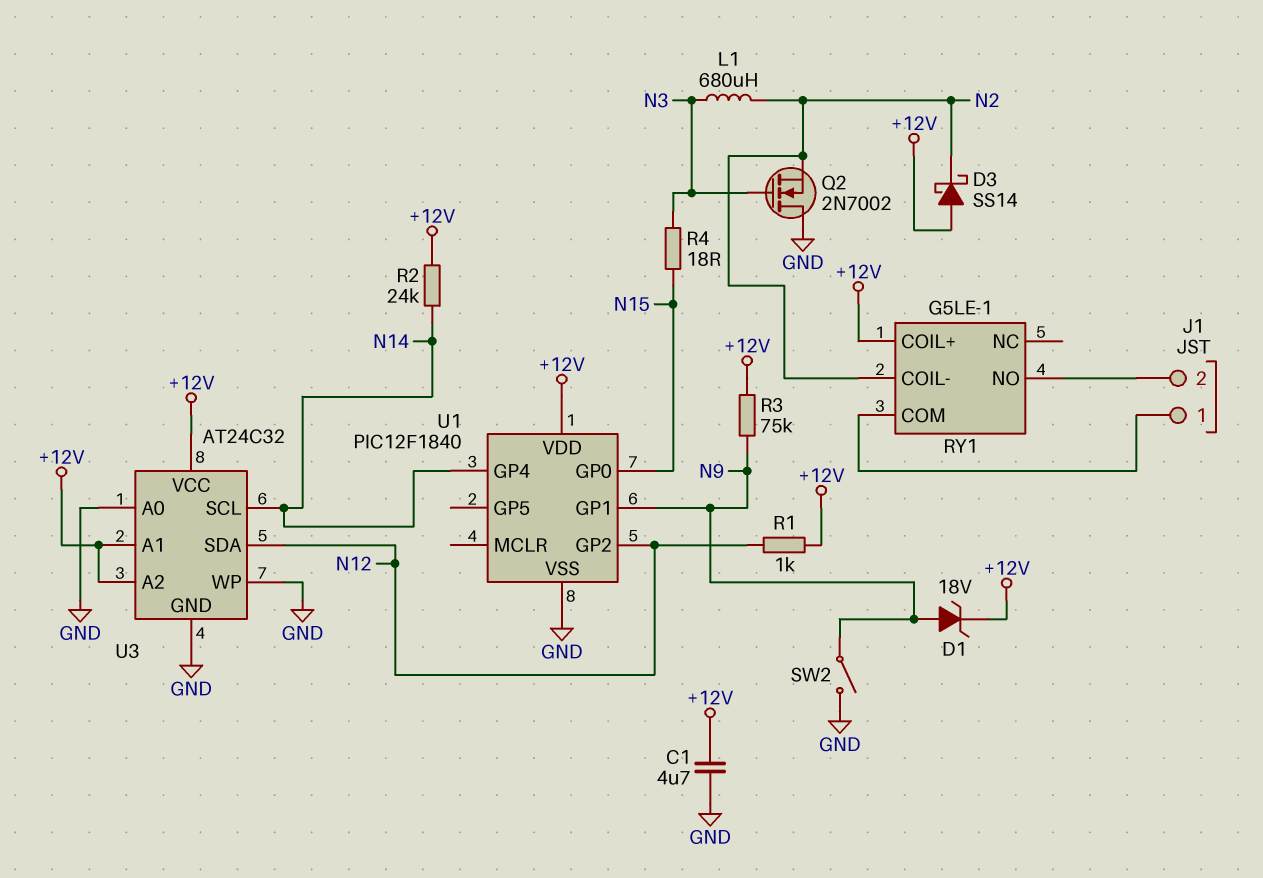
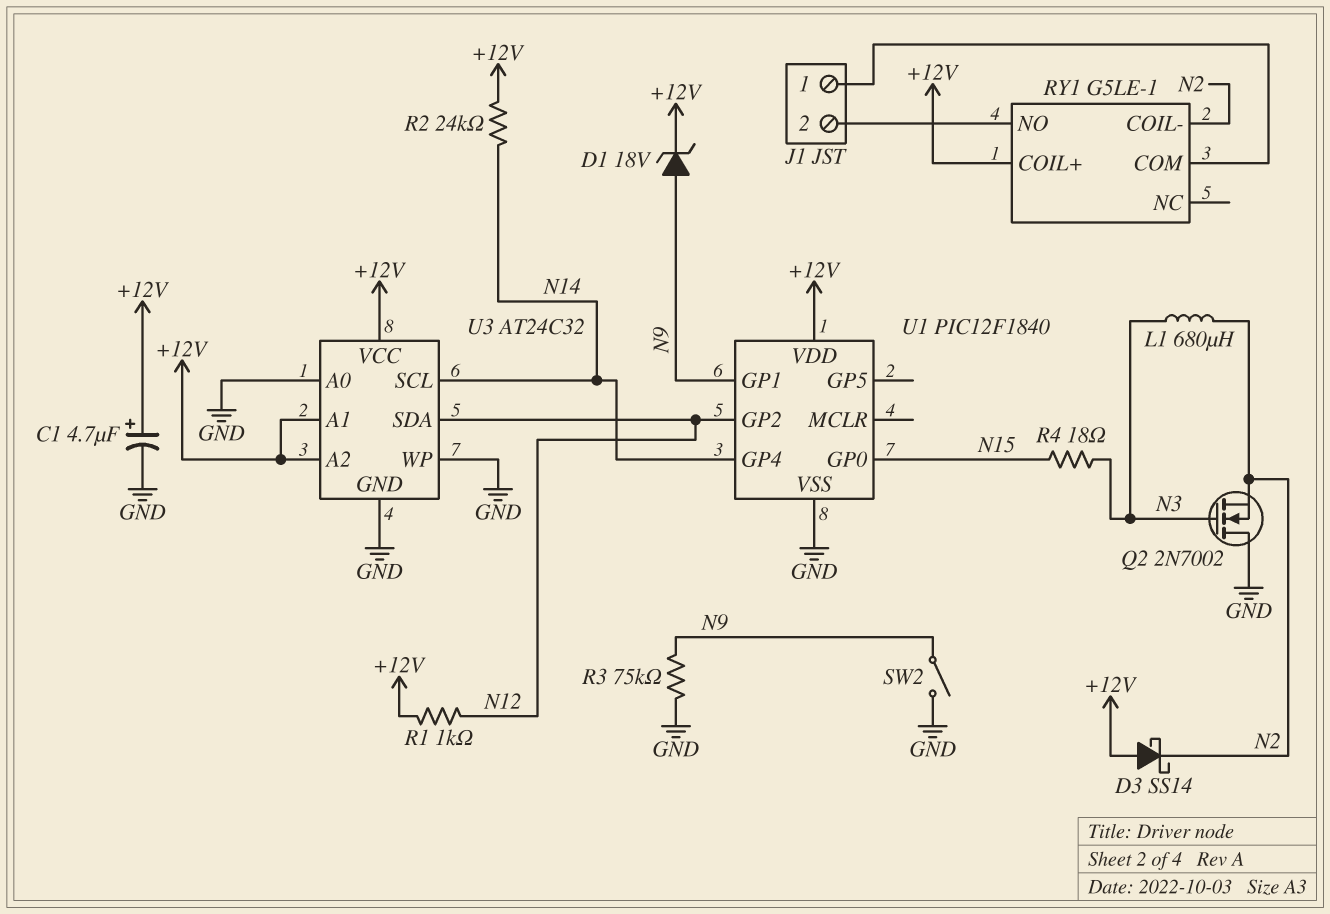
C1: 4.7uF (+12V, GND) -> 4.7uF (plus +12V, minus GND)
R3: 75k (+12V, N9) -> 75k (GND, N9)

